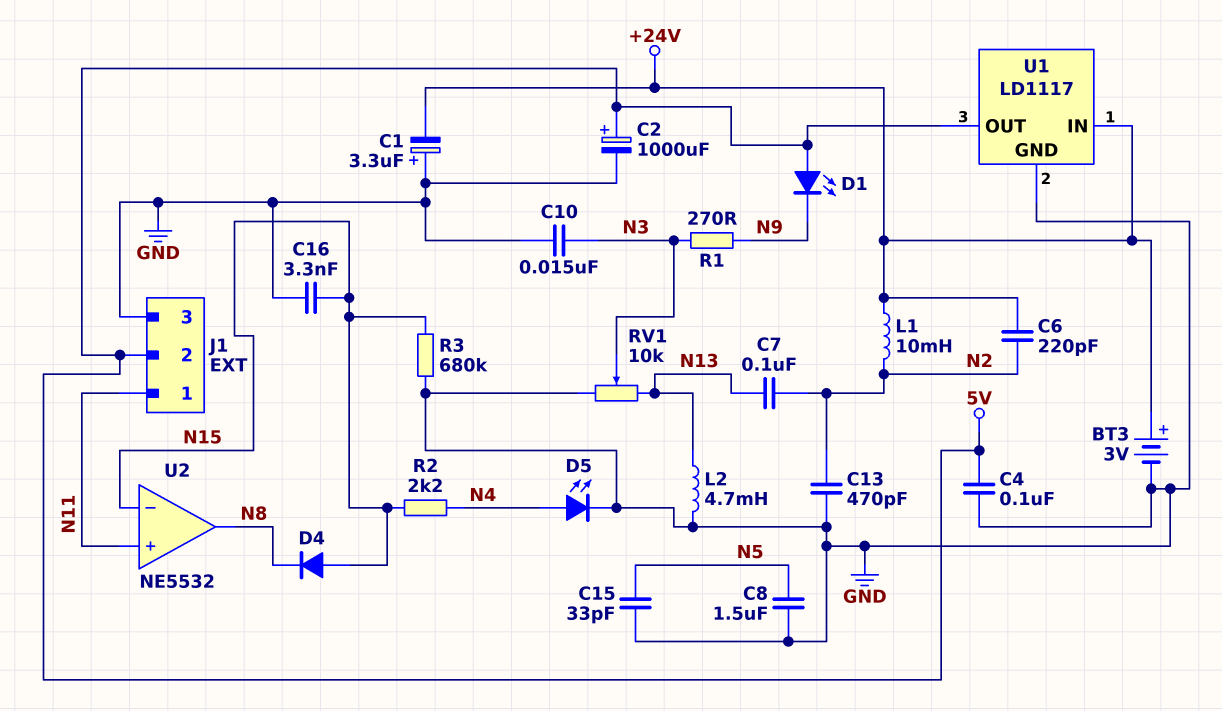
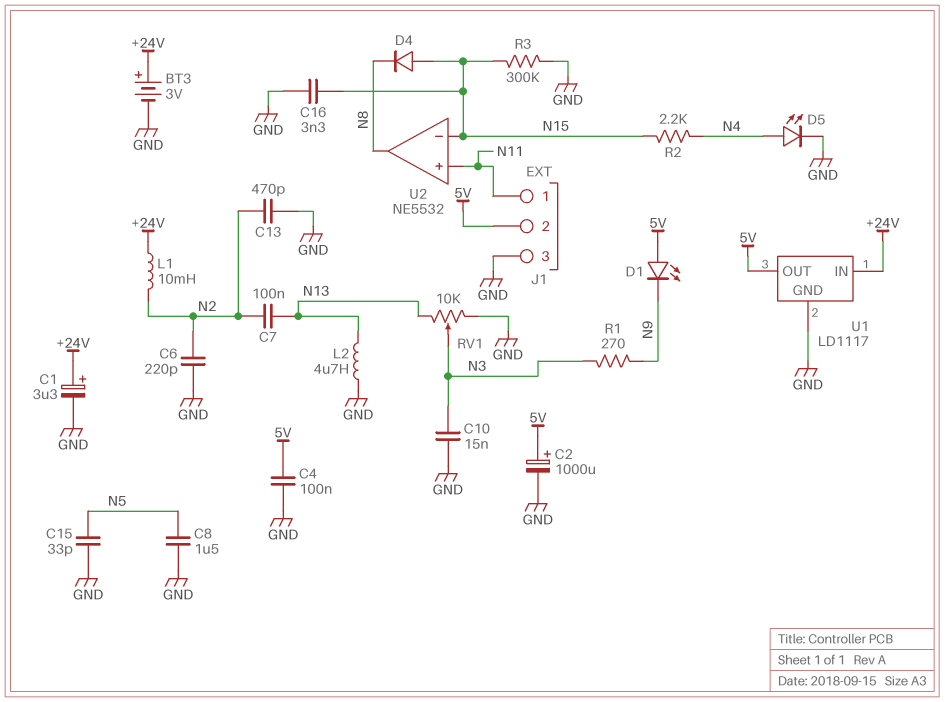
C1: 3.3uF (plus GND, minus +24V) -> 3.3uF (plus +24V, minus GND)
C6: 220pF (+24V, N2) -> 220pF (GND, N2)
L2: 4.7mH (GND, N13) -> 4.7uH (GND, N13)
R3: 680k (GND, N15) -> 300k (GND, N15)

